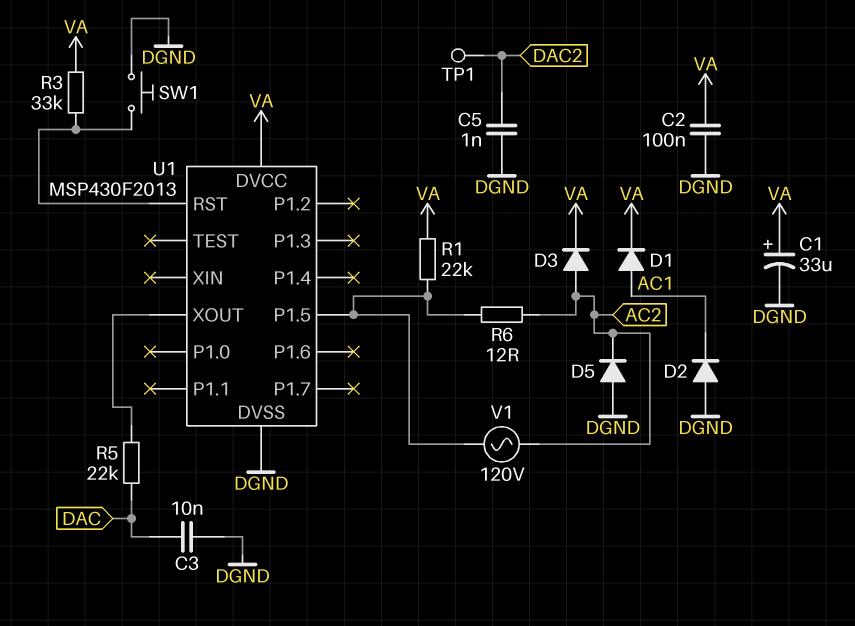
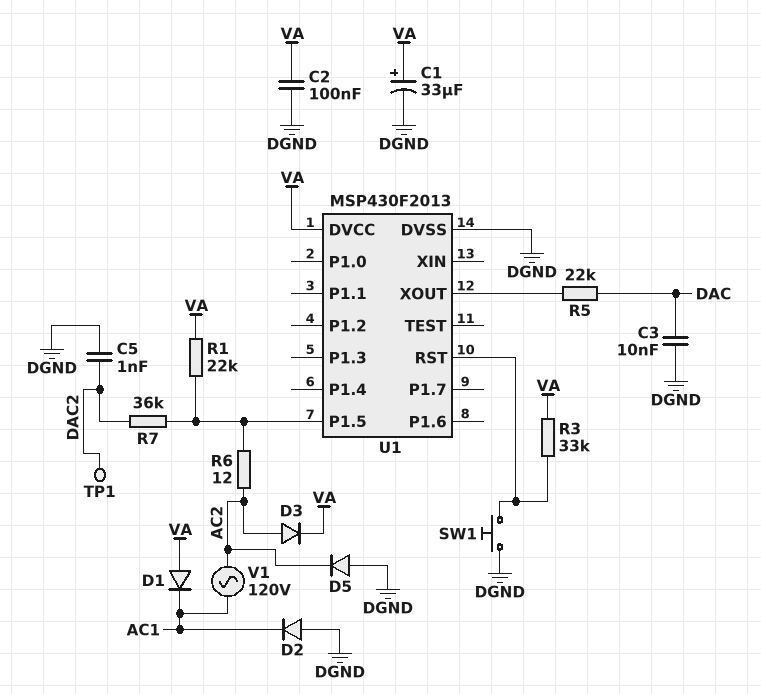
D1: diode (A AC1, K VA) -> diode (A VA, K AC1)
R7: none -> 36k (DAC2, U1/P1.5)
V1: AC 120V (AC2, U1/P1.5) -> AC 120V (AC1, AC2)

